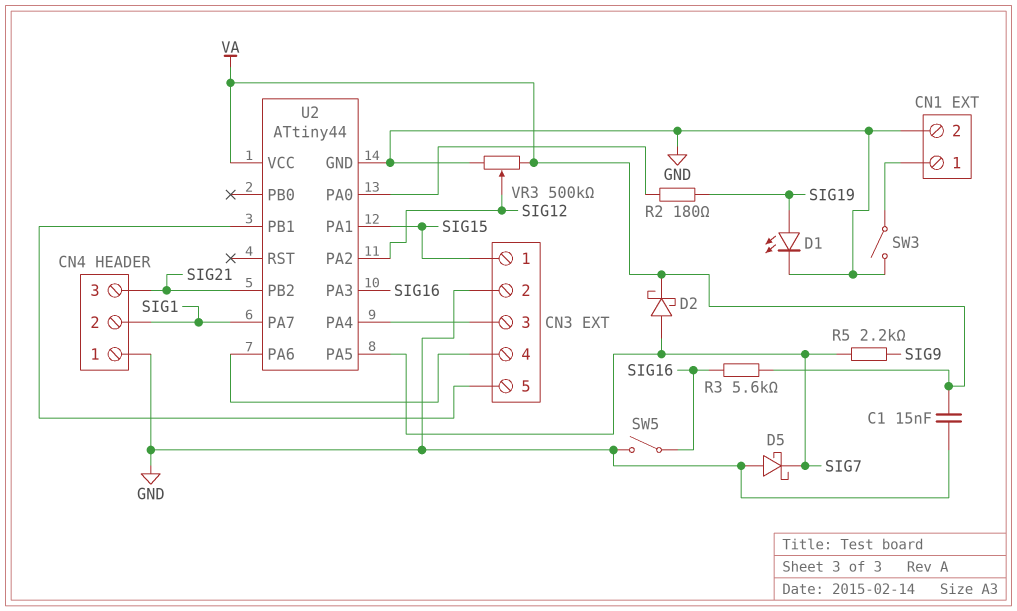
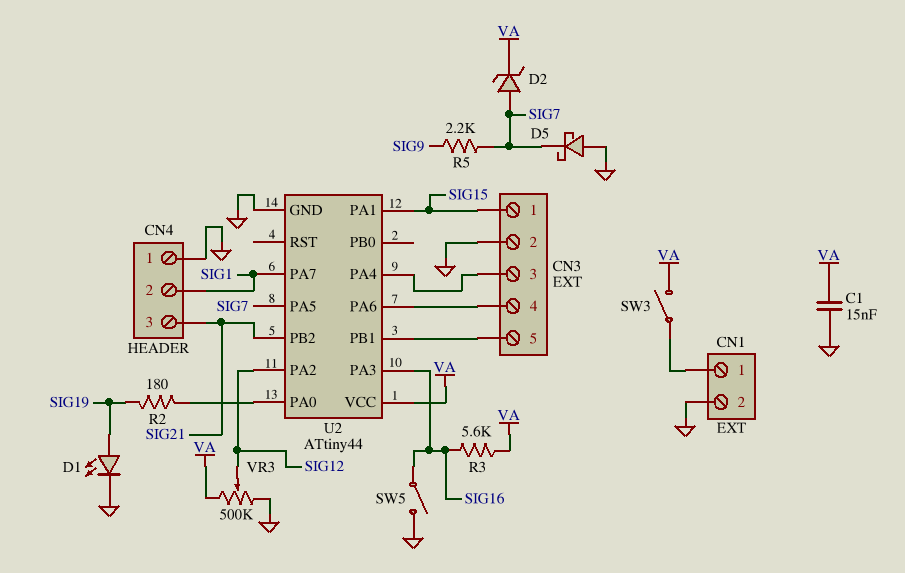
D2: schottky (A SIG7, K VA) -> zener (A SIG7, K VA)
SW3: switch (CN1/1, GND) -> switch (CN1/1, VA)

